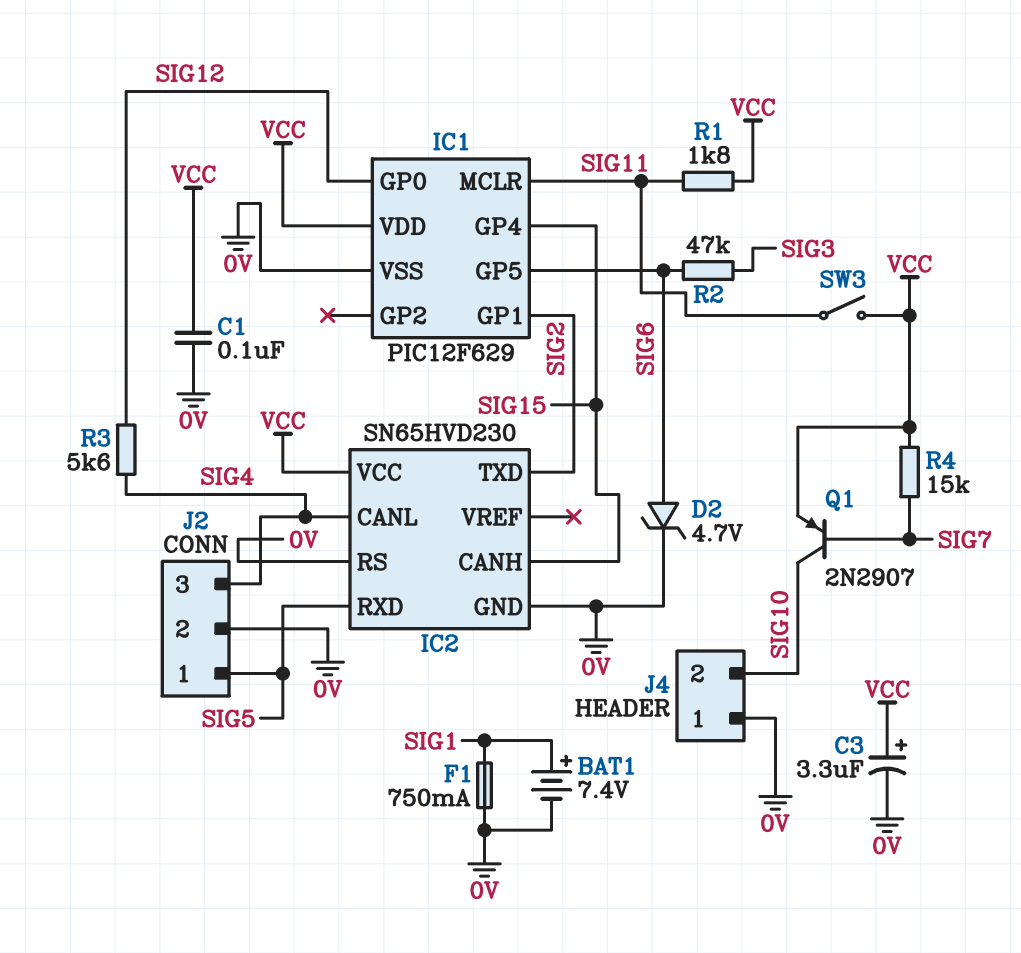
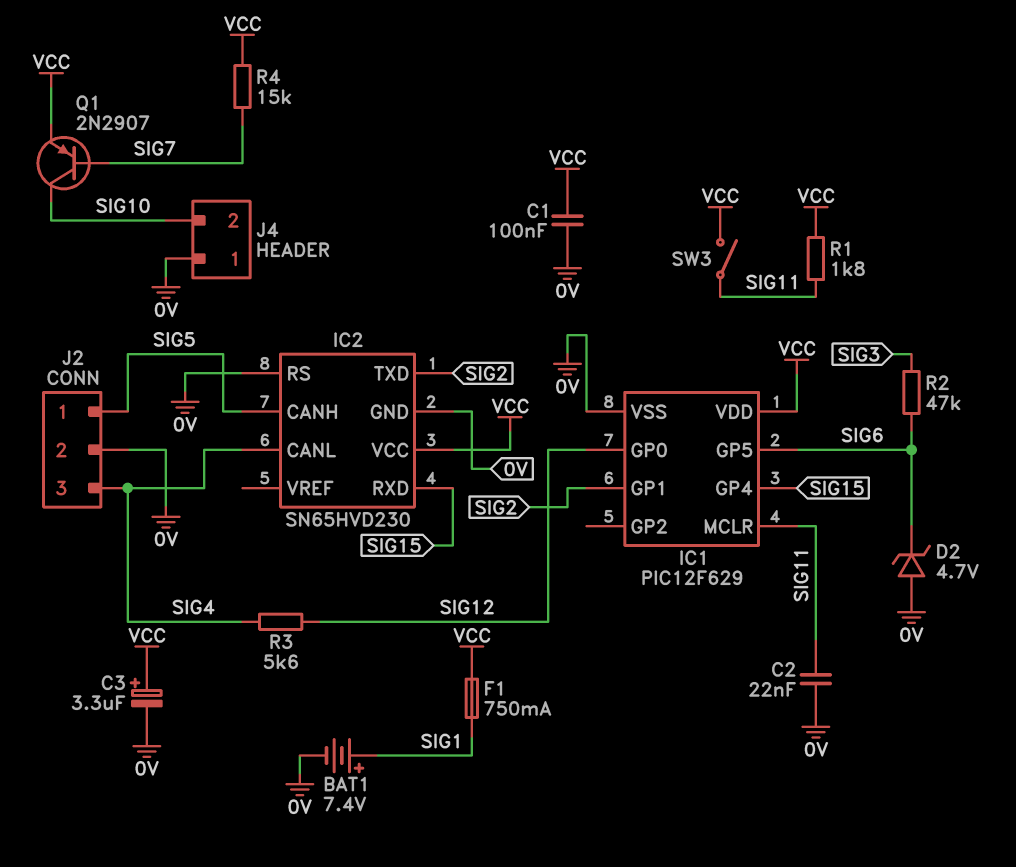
C2: none -> 22nF (0V, SIG11)
D2: zener 4.7V (A SIG6, K 0V) -> zener 4.7V (A 0V, K SIG6)
F1: 750mA (0V, SIG1) -> 750mA (SIG1, VCC)
IC2 pin CANH: SIG15 -> SIG5
IC2 pin RXD: SIG5 -> SIG15

